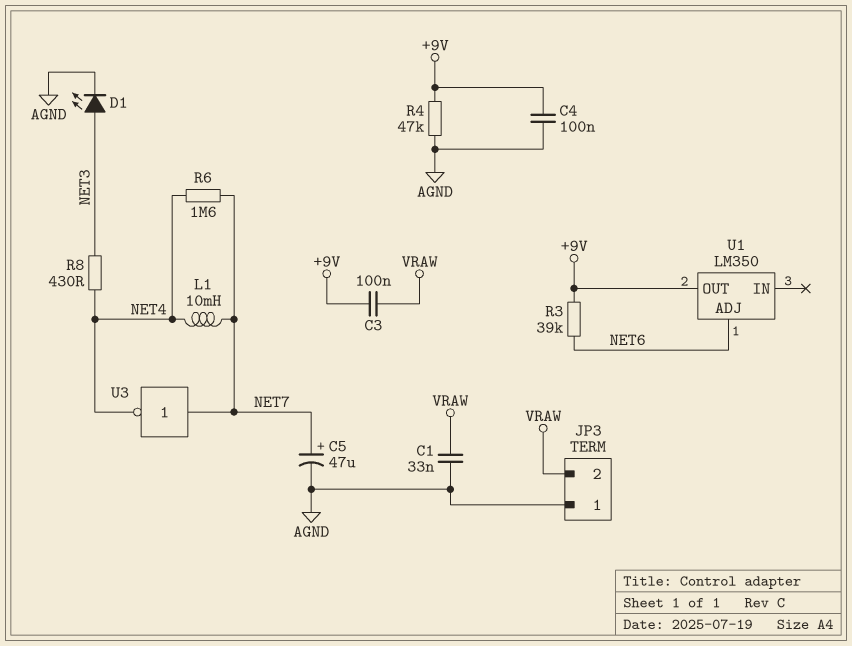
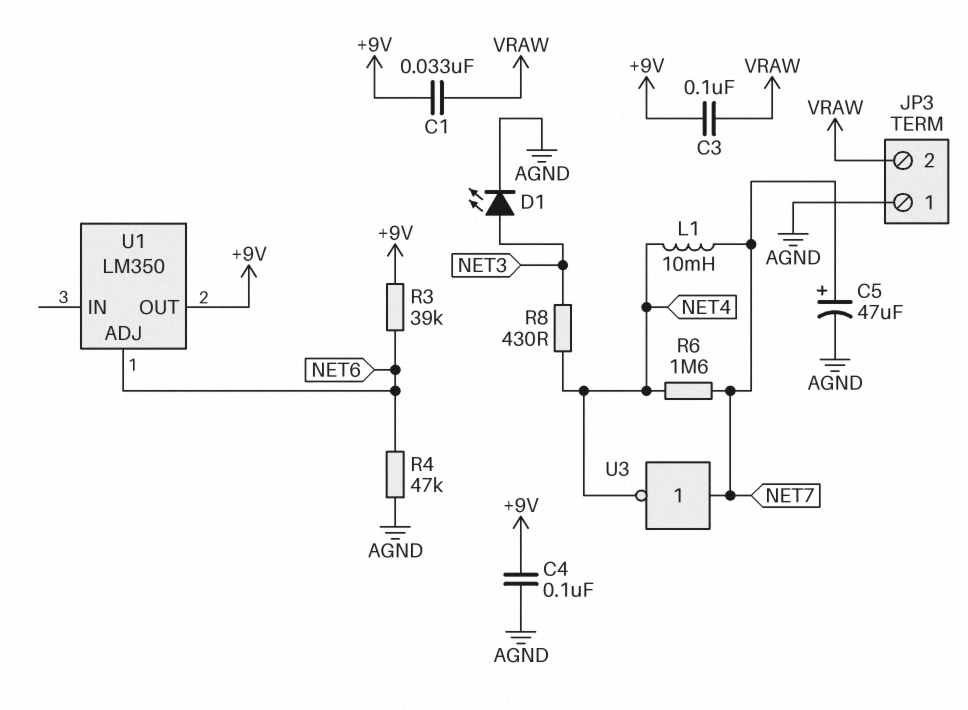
C1: 33nF (AGND, VRAW) -> 33nF (+9V, VRAW)
R4: 47k (+9V, AGND) -> 47k (AGND, NET6)

